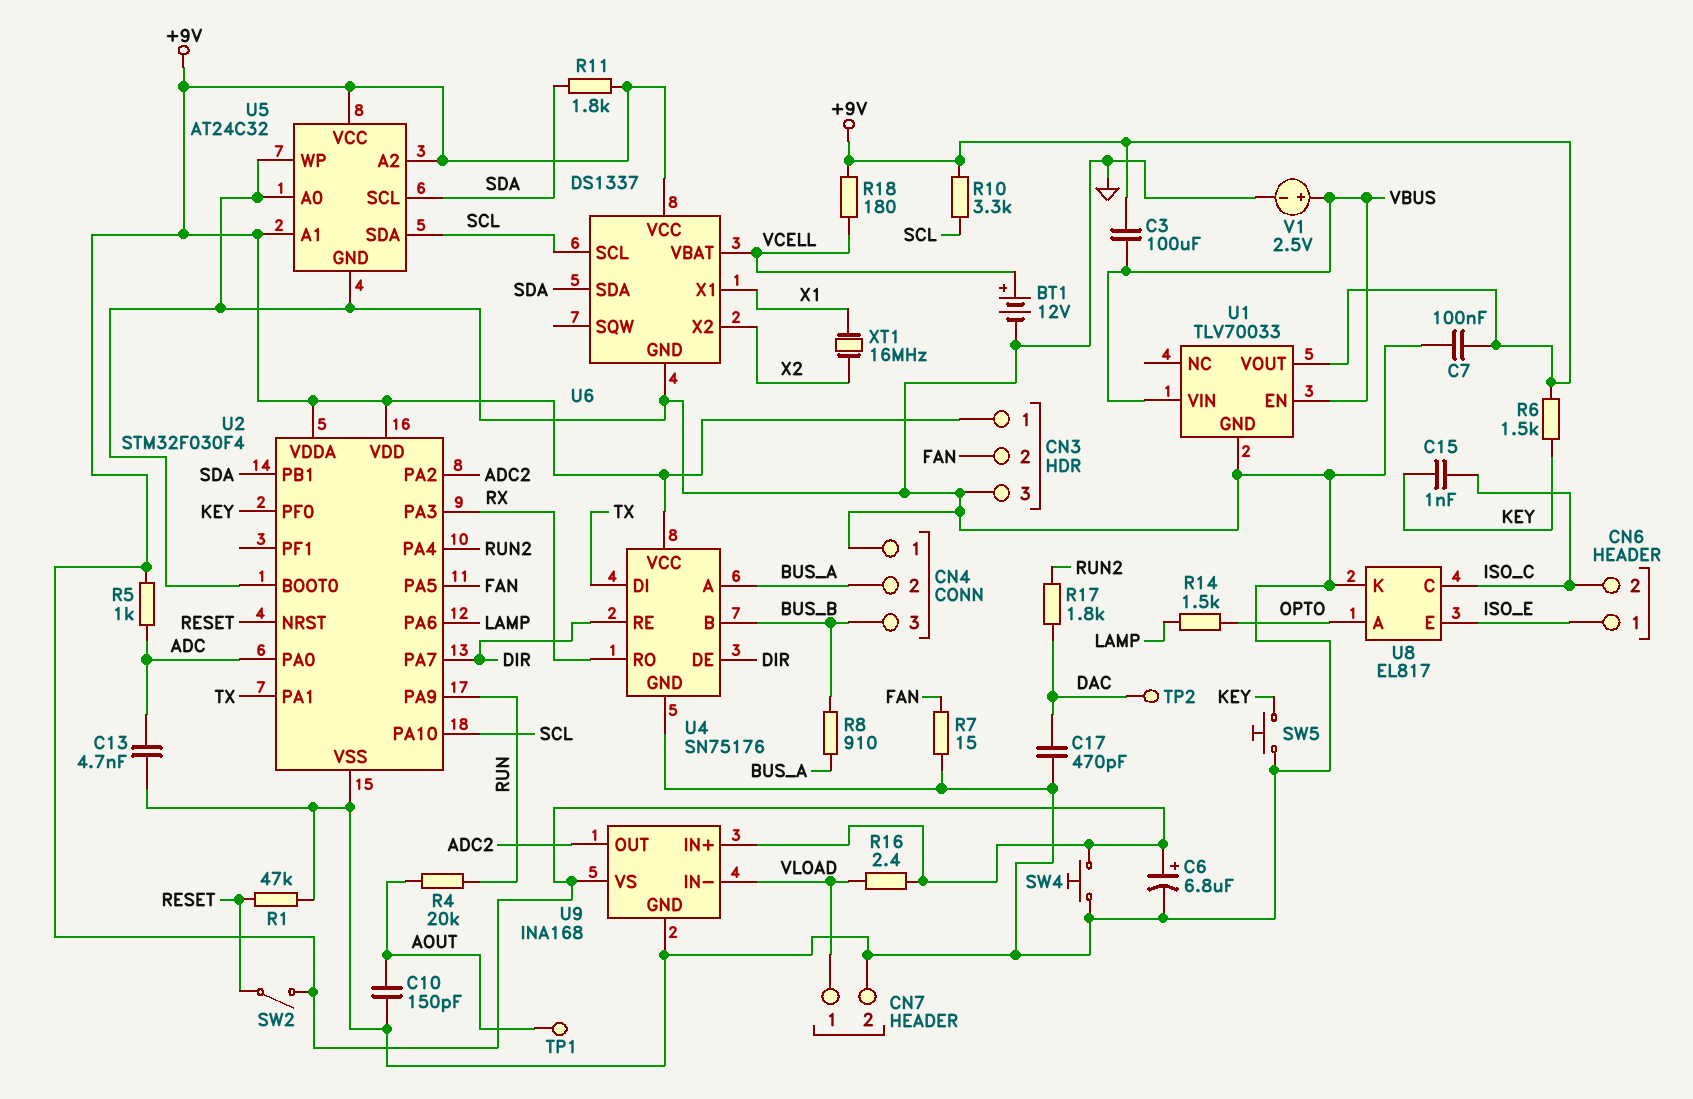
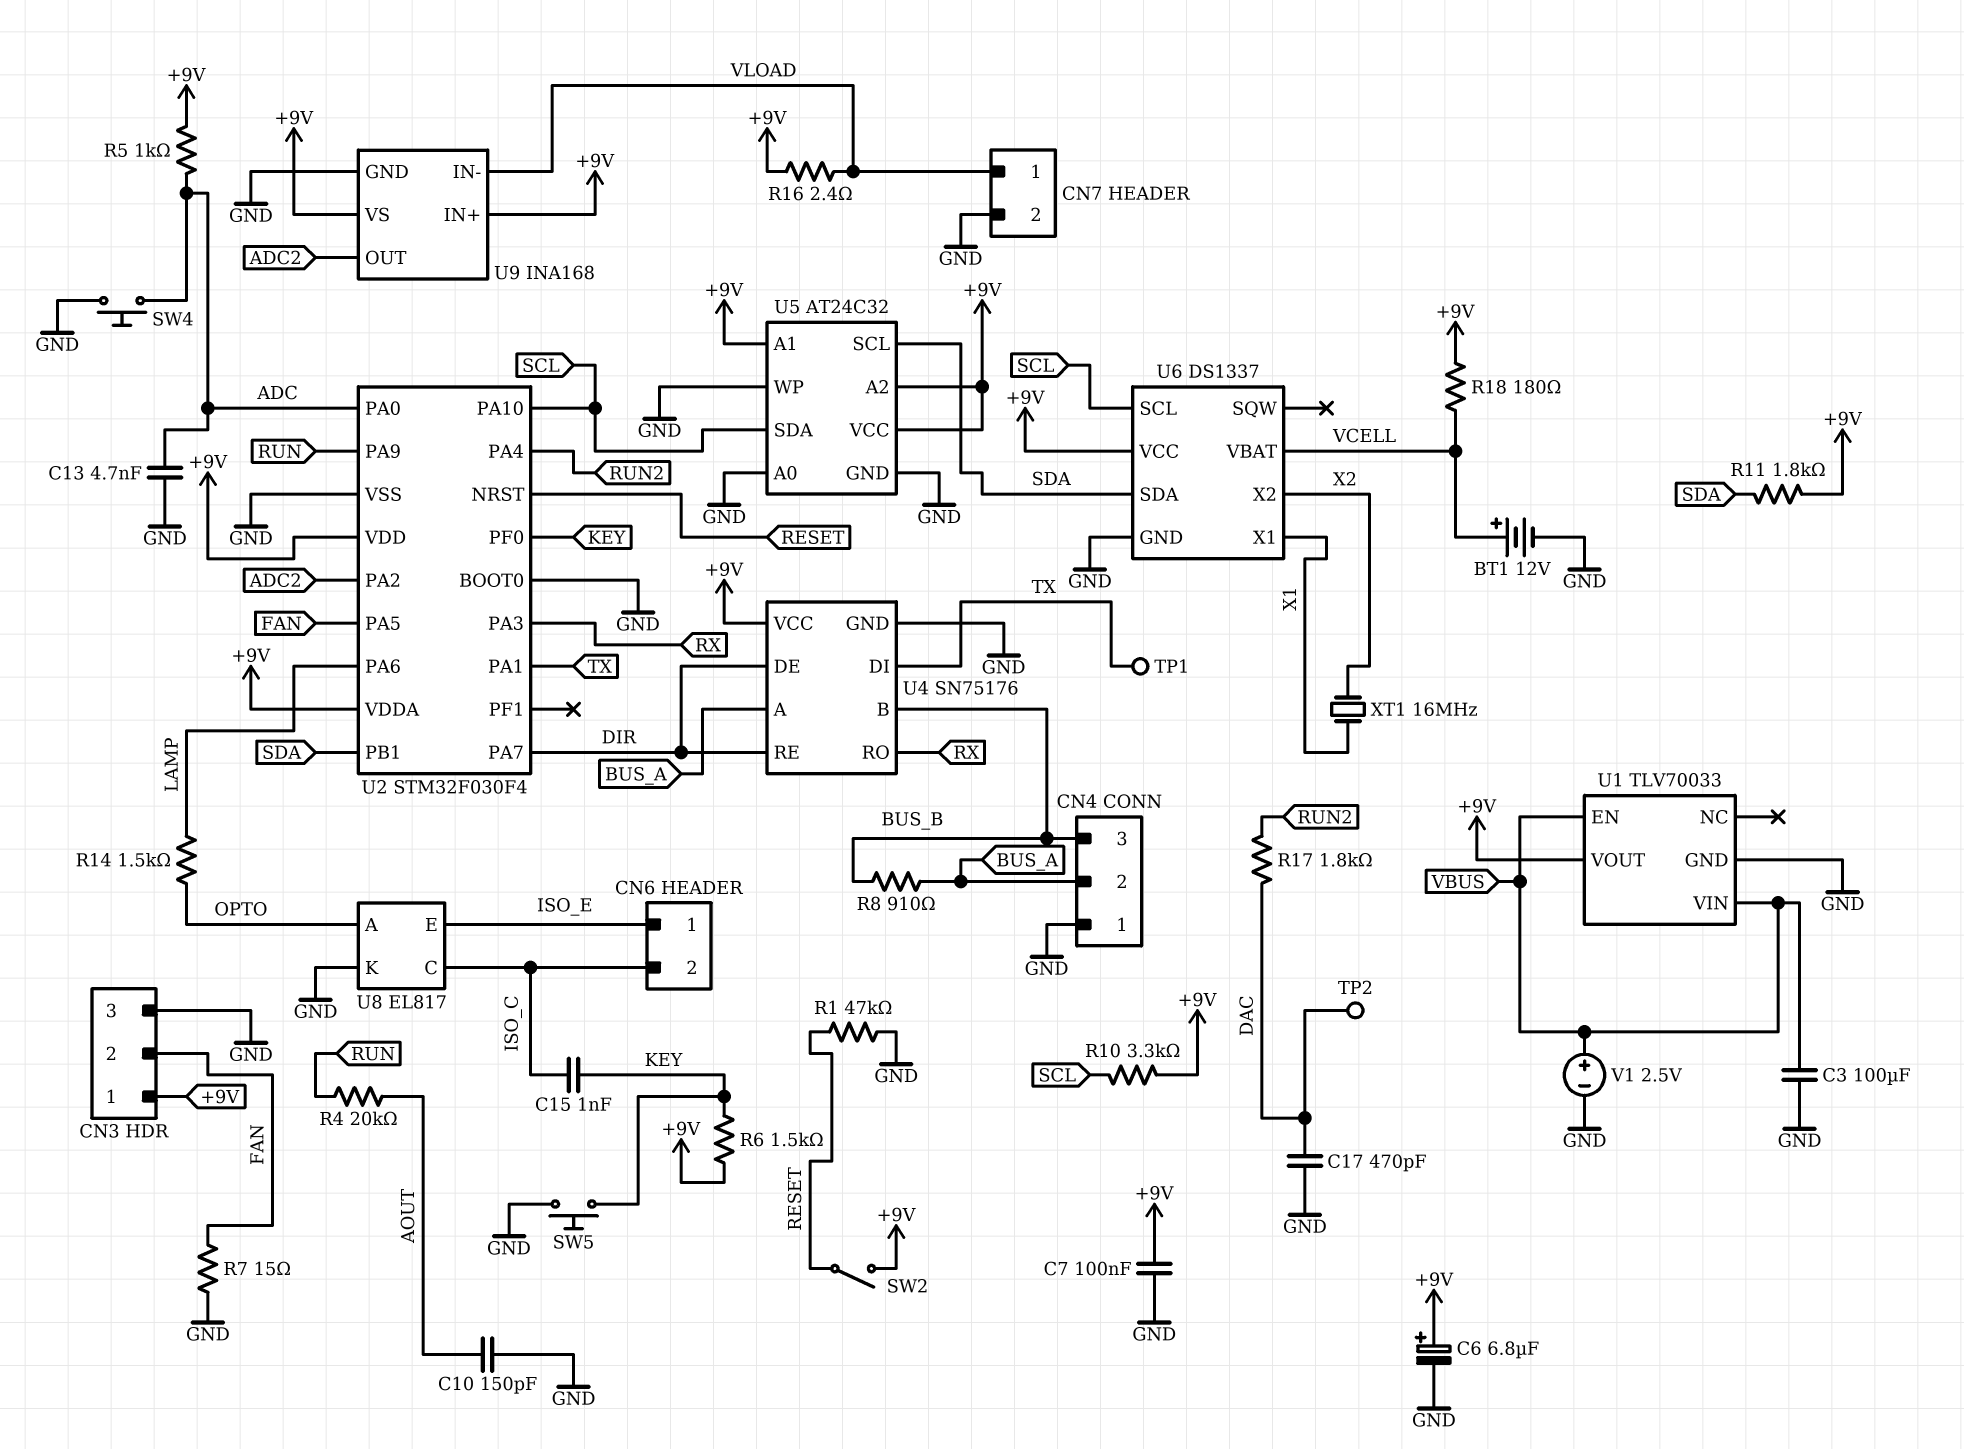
C3: 100uF (+9V, VBUS) -> 100uF (GND, VBUS)
SW4: button (+9V, GND) -> button (ADC, GND)
TP1: test point (AOUT) -> test point (TX)

